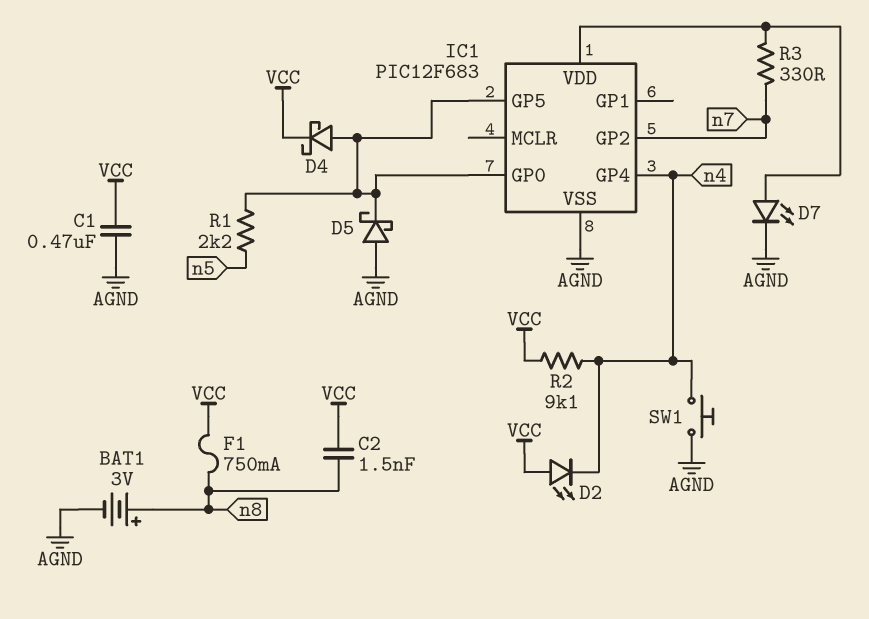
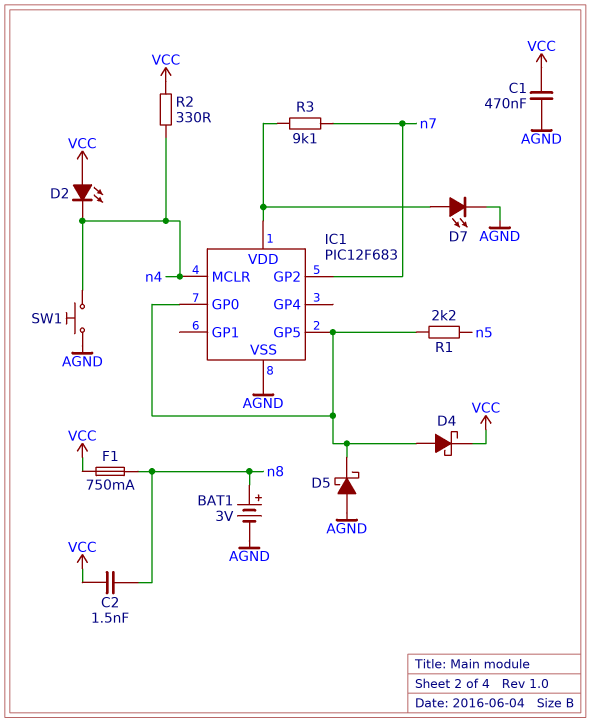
IC1 pin GP4: n4 -> none
IC1 pin MCLR: none -> n4
R2: 9.1k (VCC, n4) -> 330 (VCC, n4)
R3: 330 (IC1/VDD, n7) -> 9.1k (IC1/VDD, n7)

